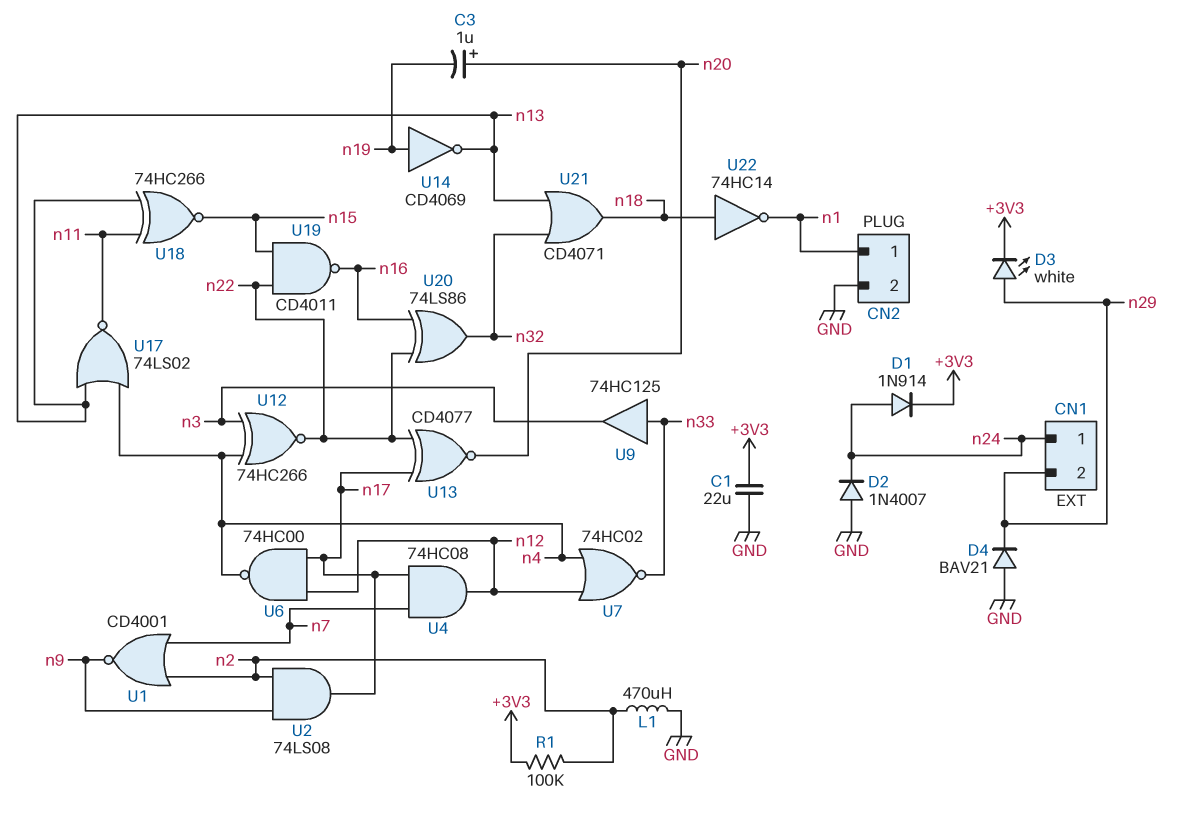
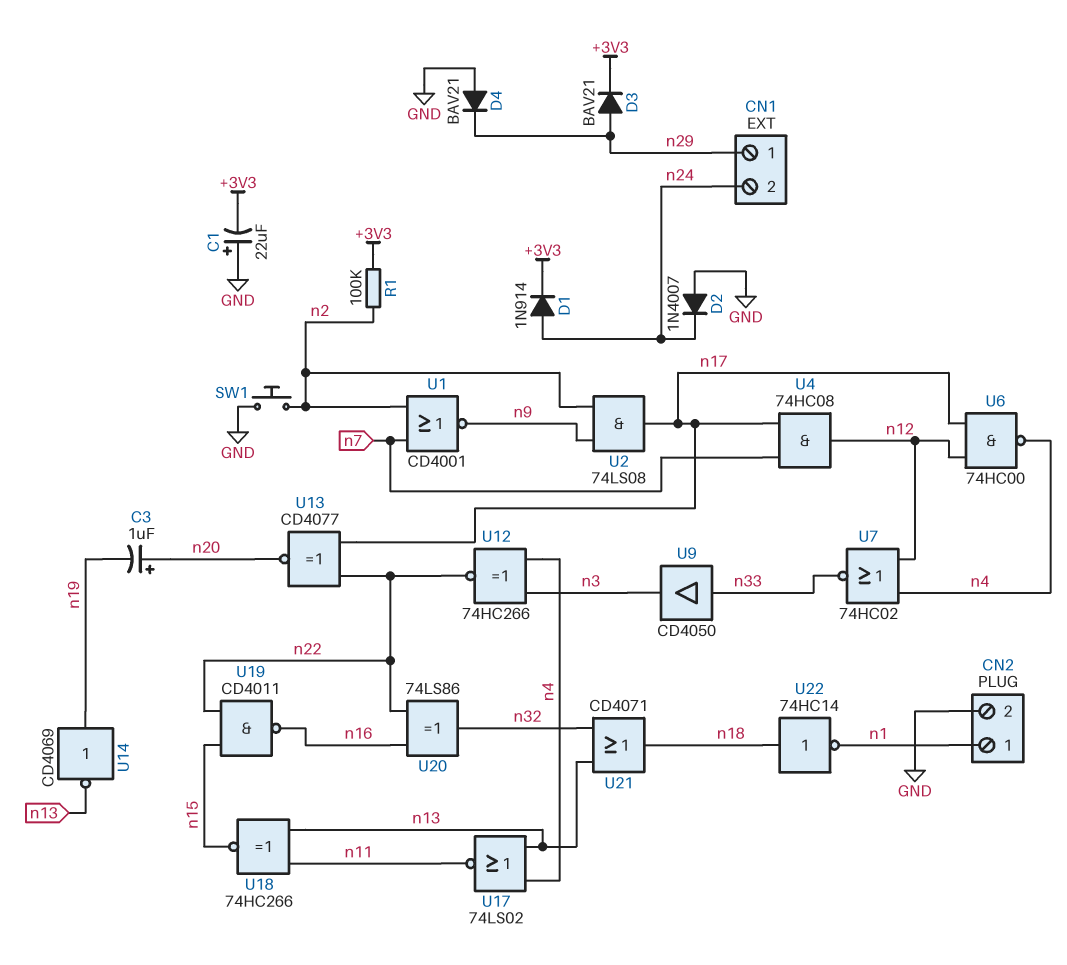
C1: 22uF (+3V3, GND) -> 22uF (plus GND, minus +3V3)
CN1 pin 1: n24 -> n29
CN1 pin 2: n29 -> n24
D3: LED white (A n29, K +3V3) -> diode BAV21 (A n29, K +3V3)
L1: 470uH (GND, n2) -> none
SW1: none -> button (GND, n2)
U9: buffer 74HC125 (in n33, out n3) -> buffer CD4050 (in n33, out n3)

